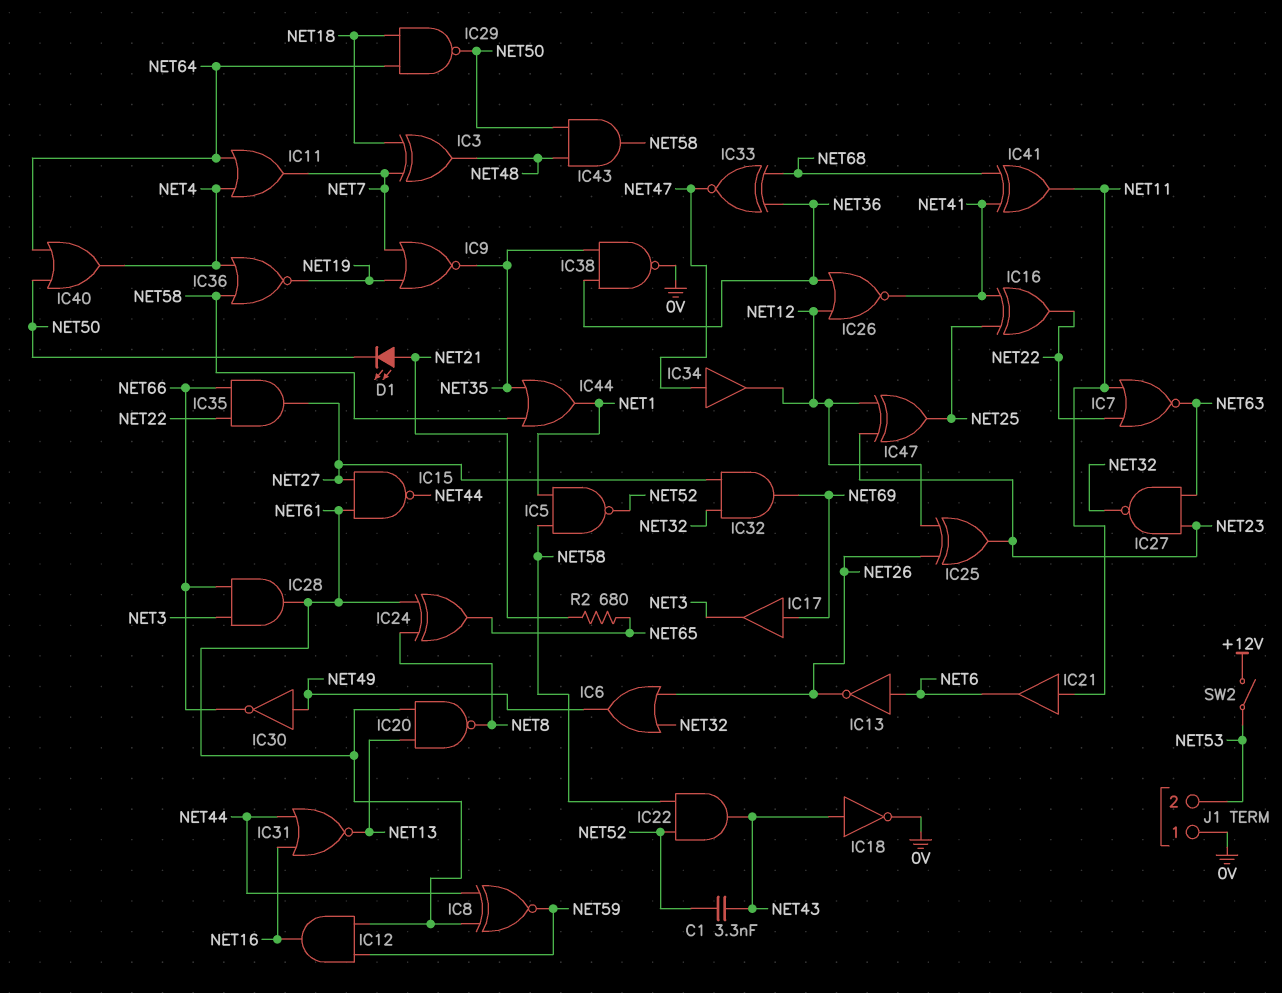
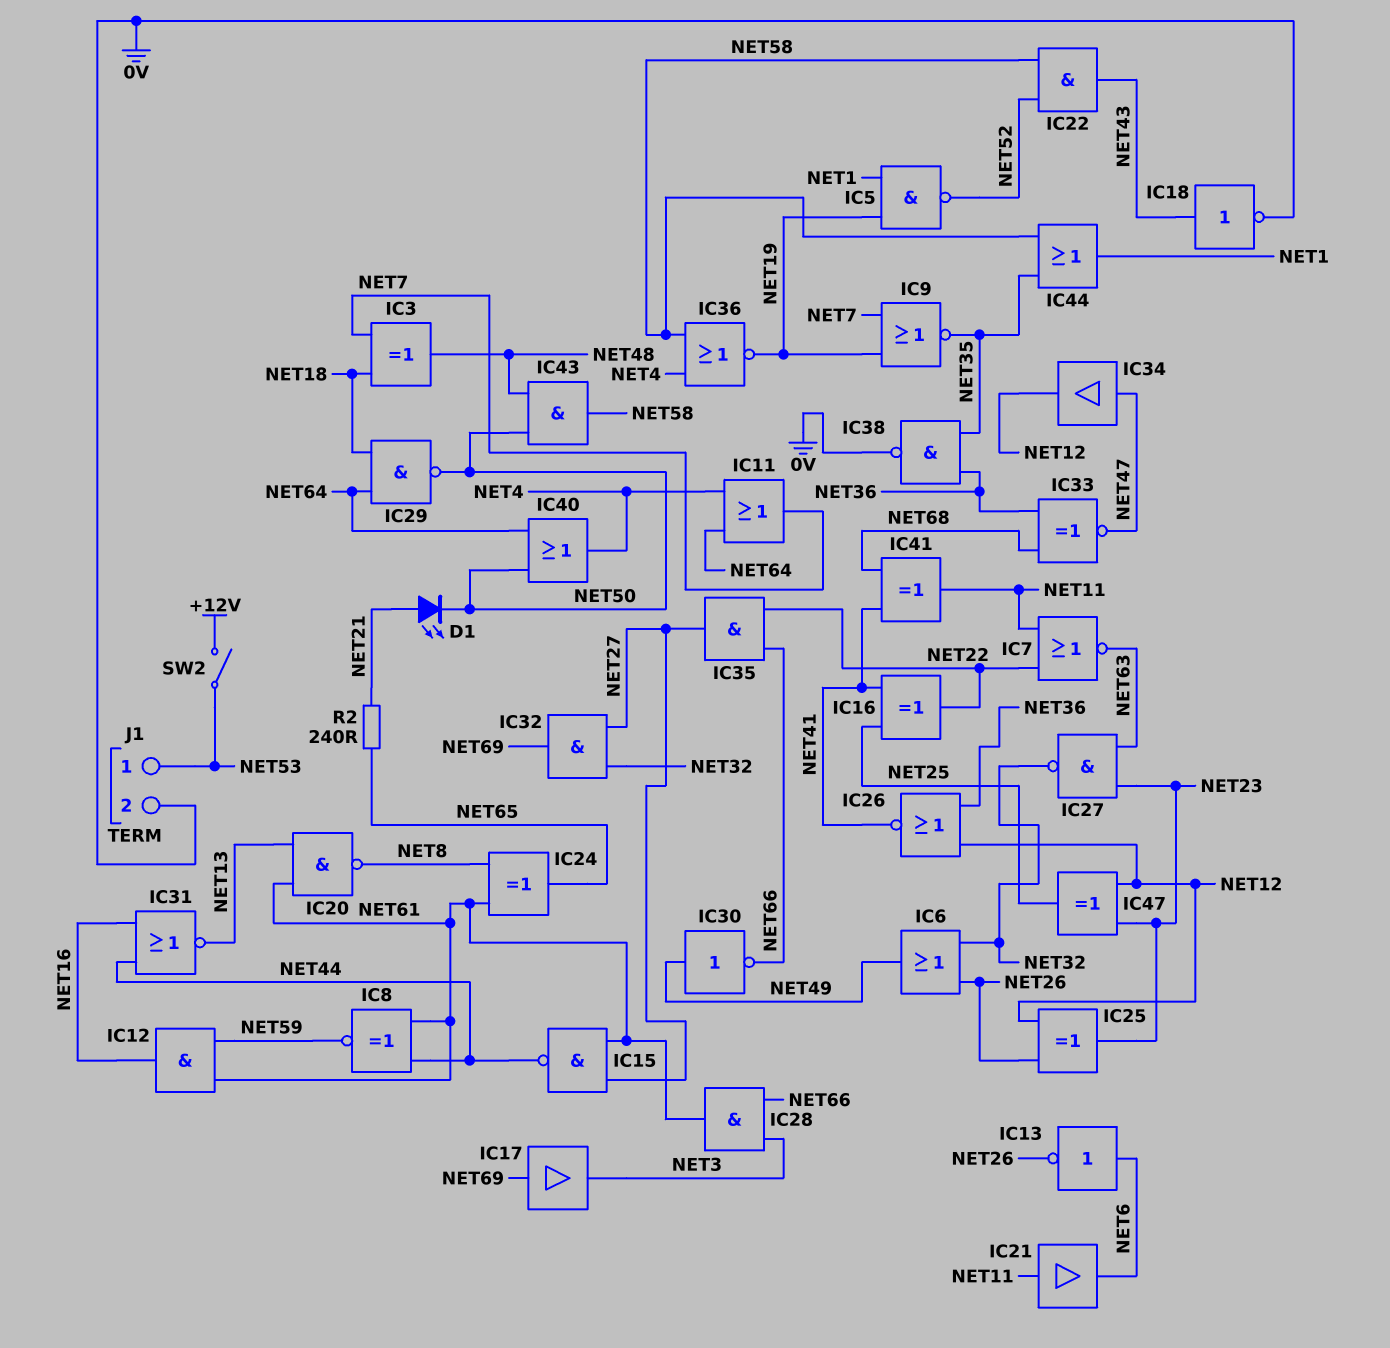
C1: 3.3nF (NET43, NET52) -> none
IC5: NAND (in NET1, in NET58, out NET52) -> NAND (in NET1, in NET19, out NET52)
J1 pin 1: 0V -> NET53
J1 pin 2: NET53 -> 0V
R2: 680 (NET21, NET65) -> 240 (NET21, NET65)

